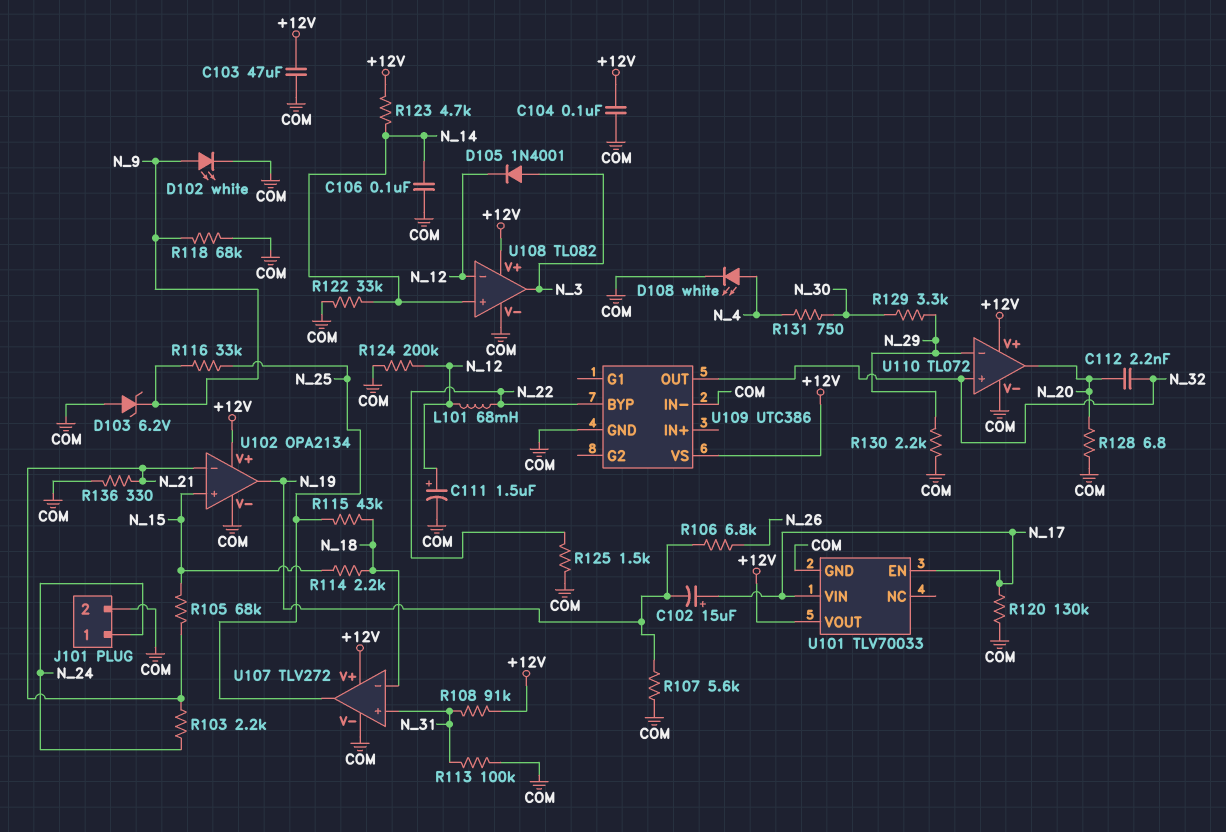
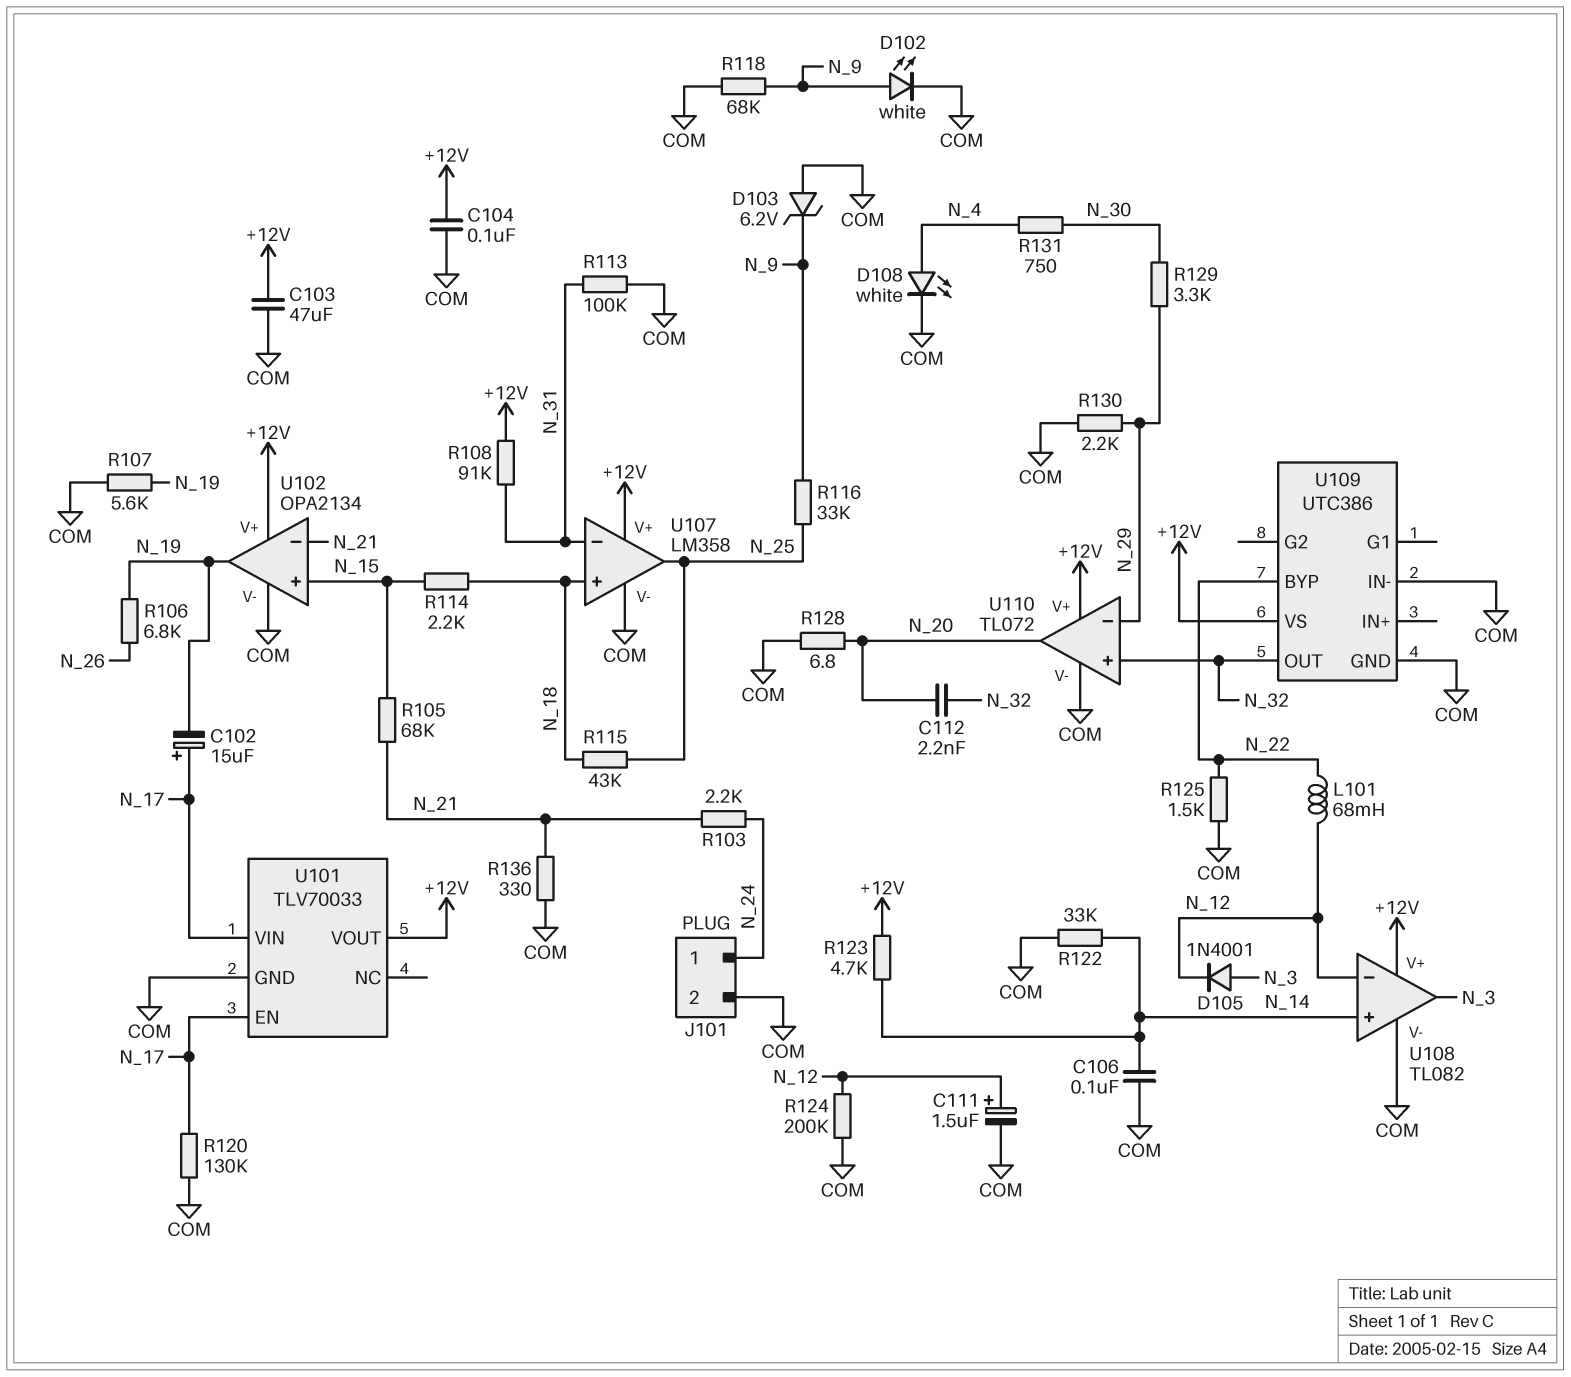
U107: TLV272 -> LM358
U107 pin in+: N_31 -> N_18
U107 pin in-: N_18 -> N_31

